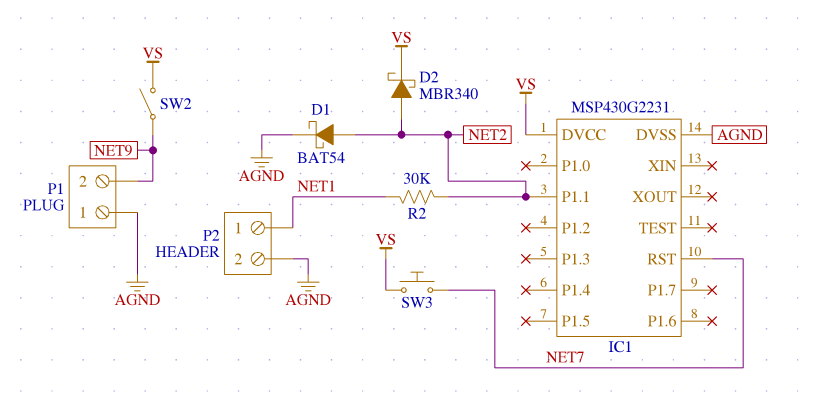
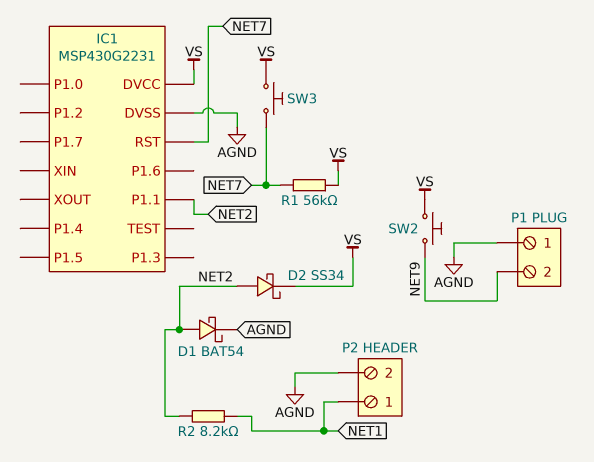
D2: schottky MBR340 (A NET2, K VS) -> schottky SS34 (A NET2, K VS)
R1: none -> 56k (NET7, VS)
R2: 30k (NET1, NET2) -> 8.2k (NET1, NET2)
SW2: switch (NET9, VS) -> button (NET9, VS)

